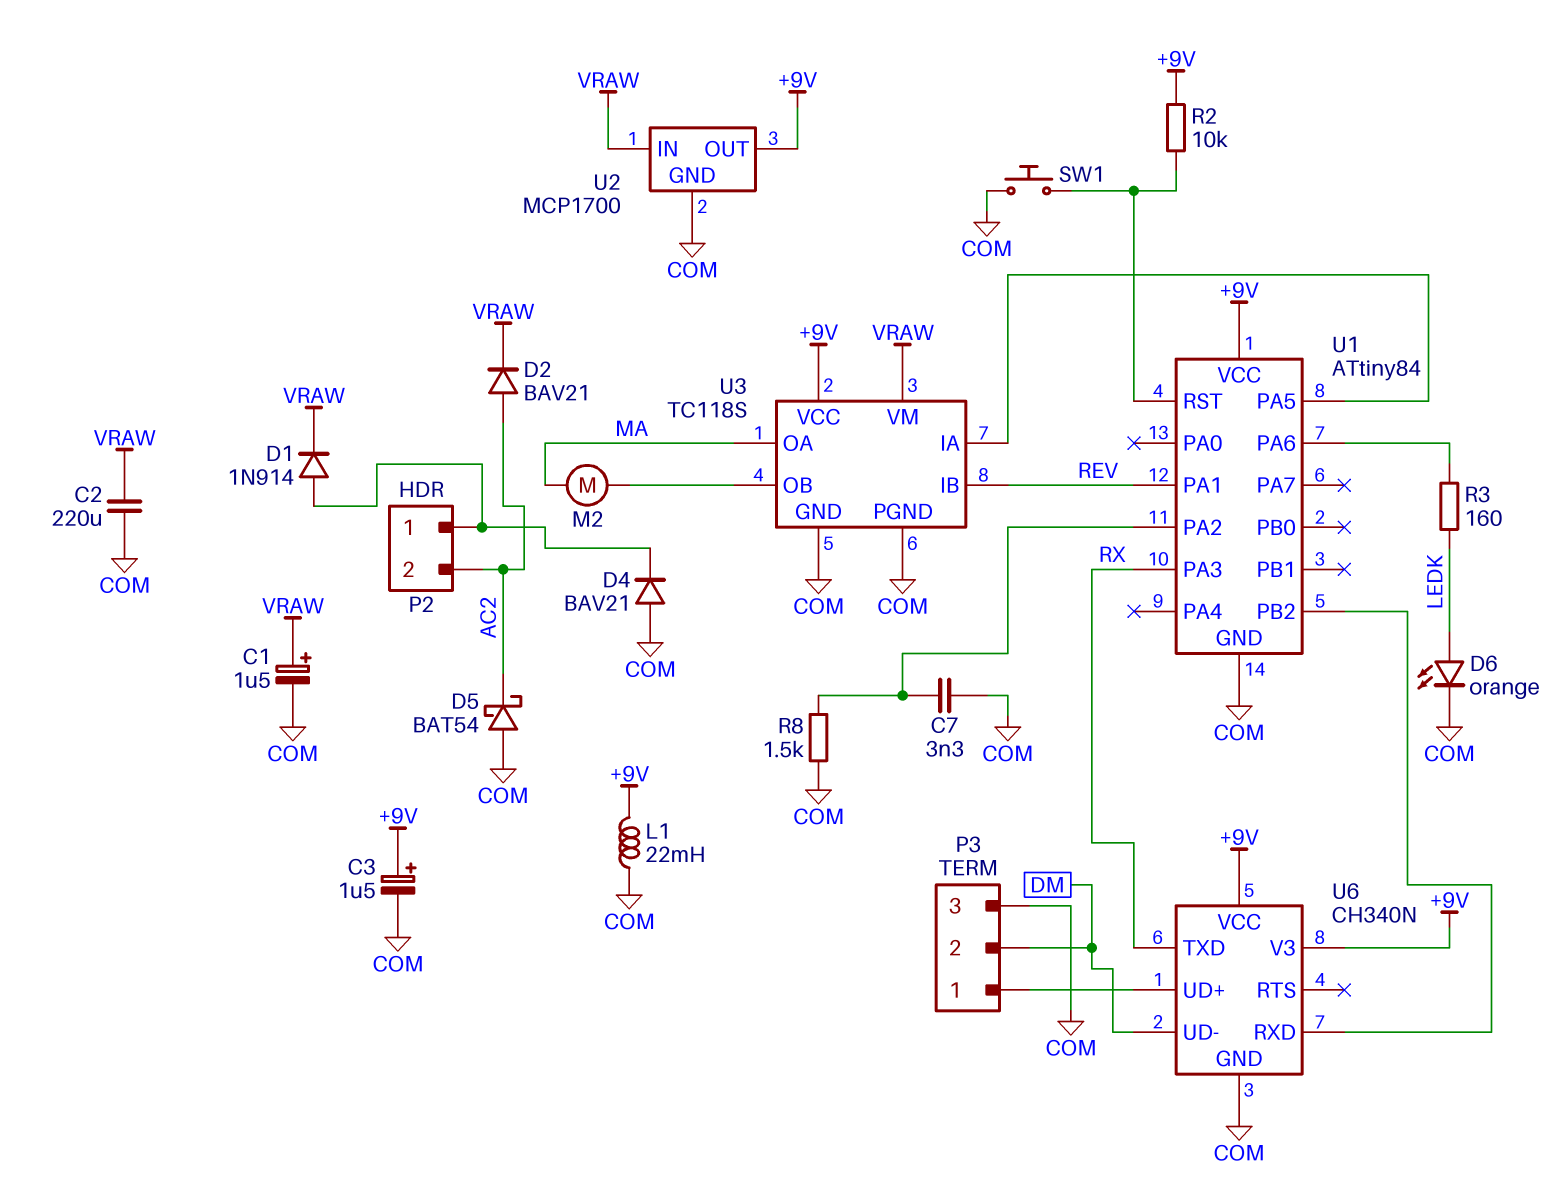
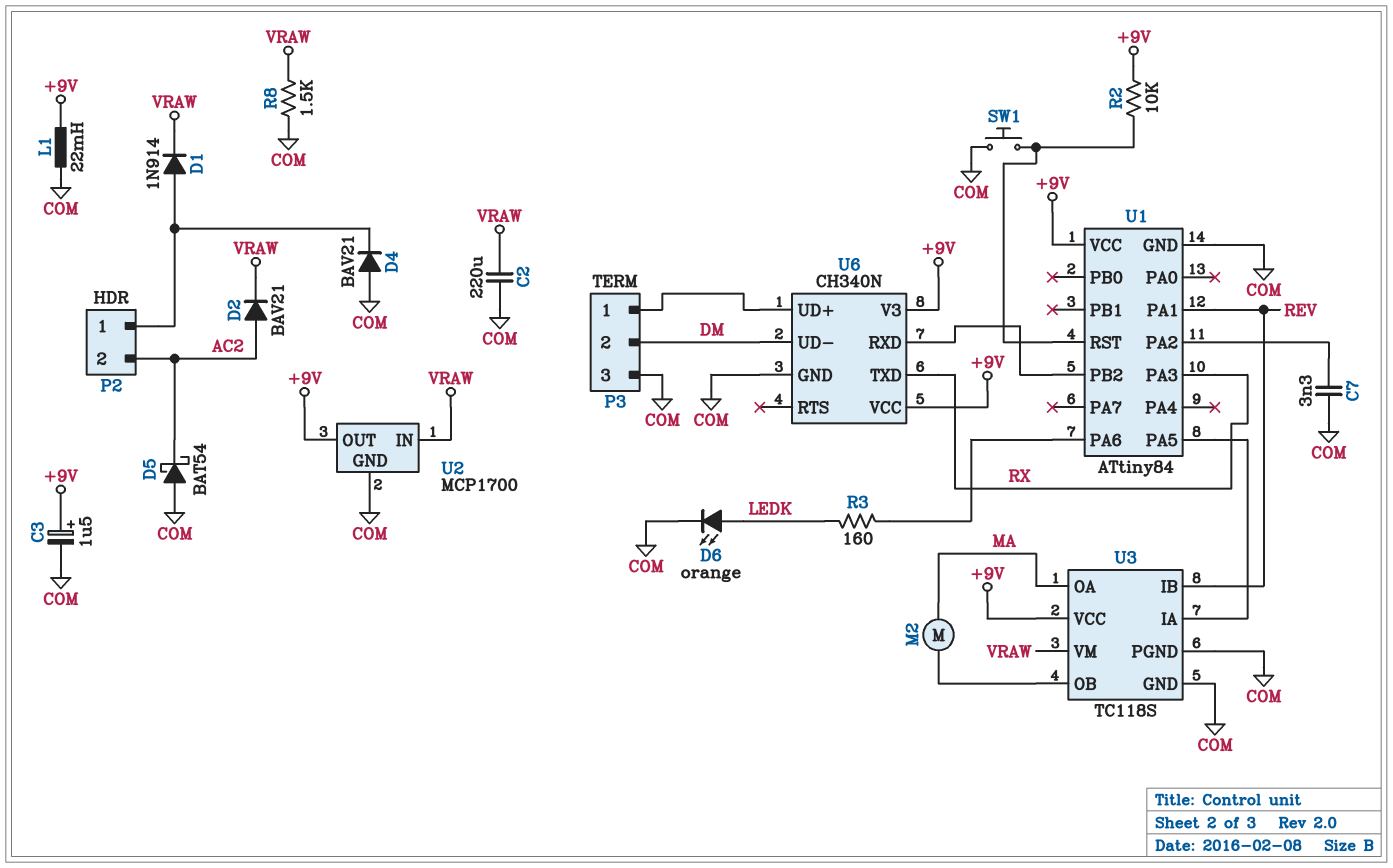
C1: 1.5uF (plus VRAW, minus COM) -> none
R8: 1.5k (COM, U1/PA2) -> 1.5k (COM, VRAW)

